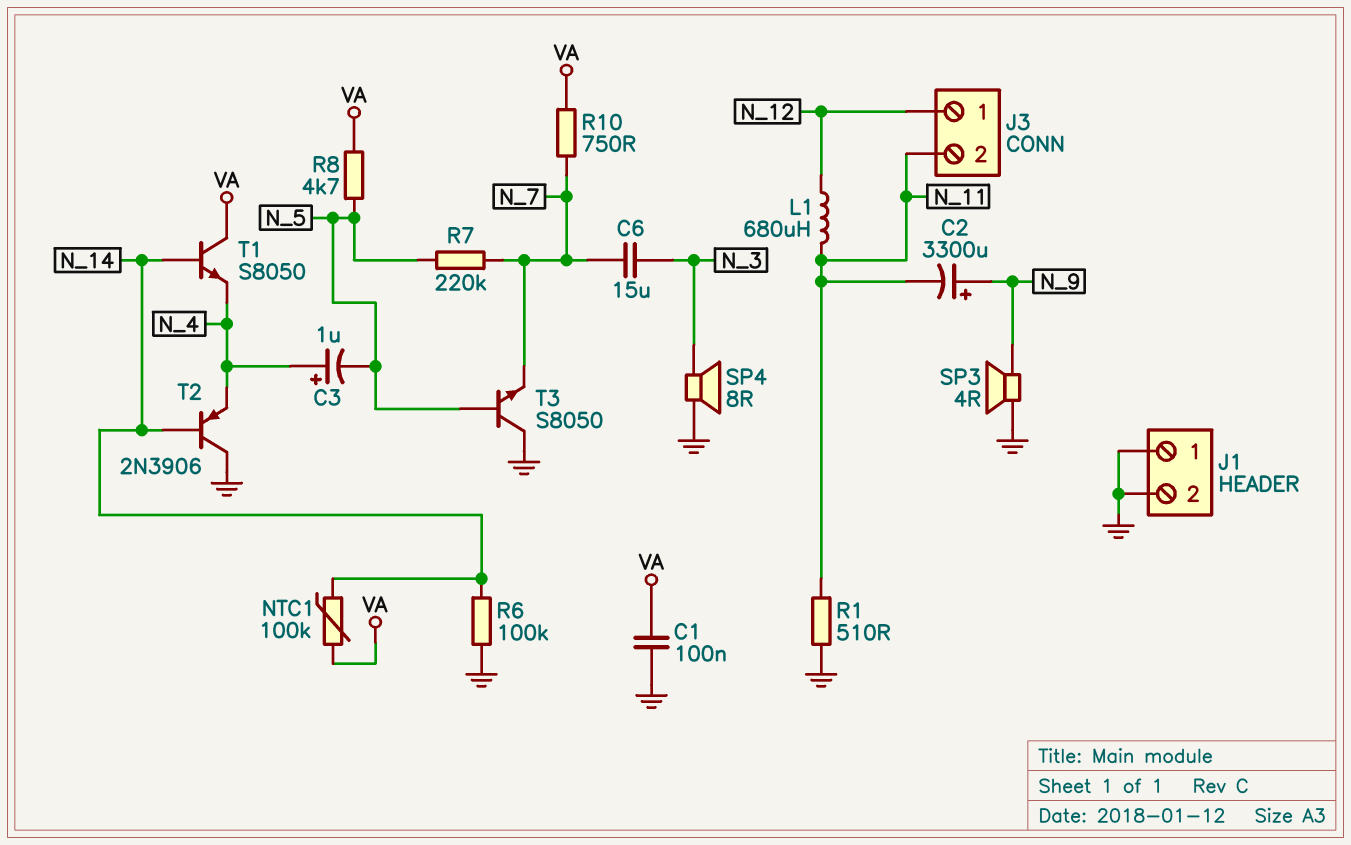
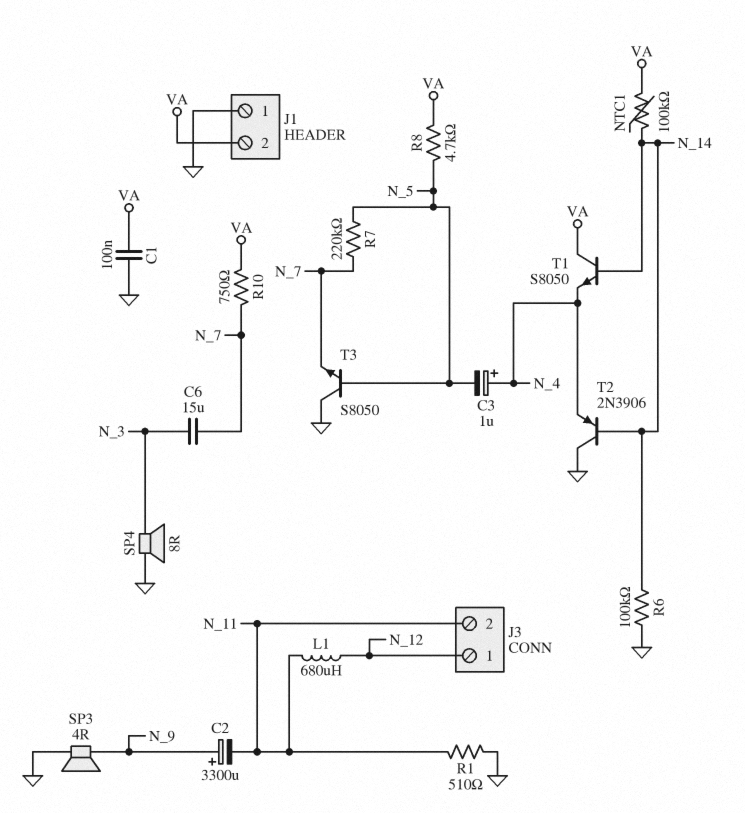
J1 pin 2: GND -> VA

